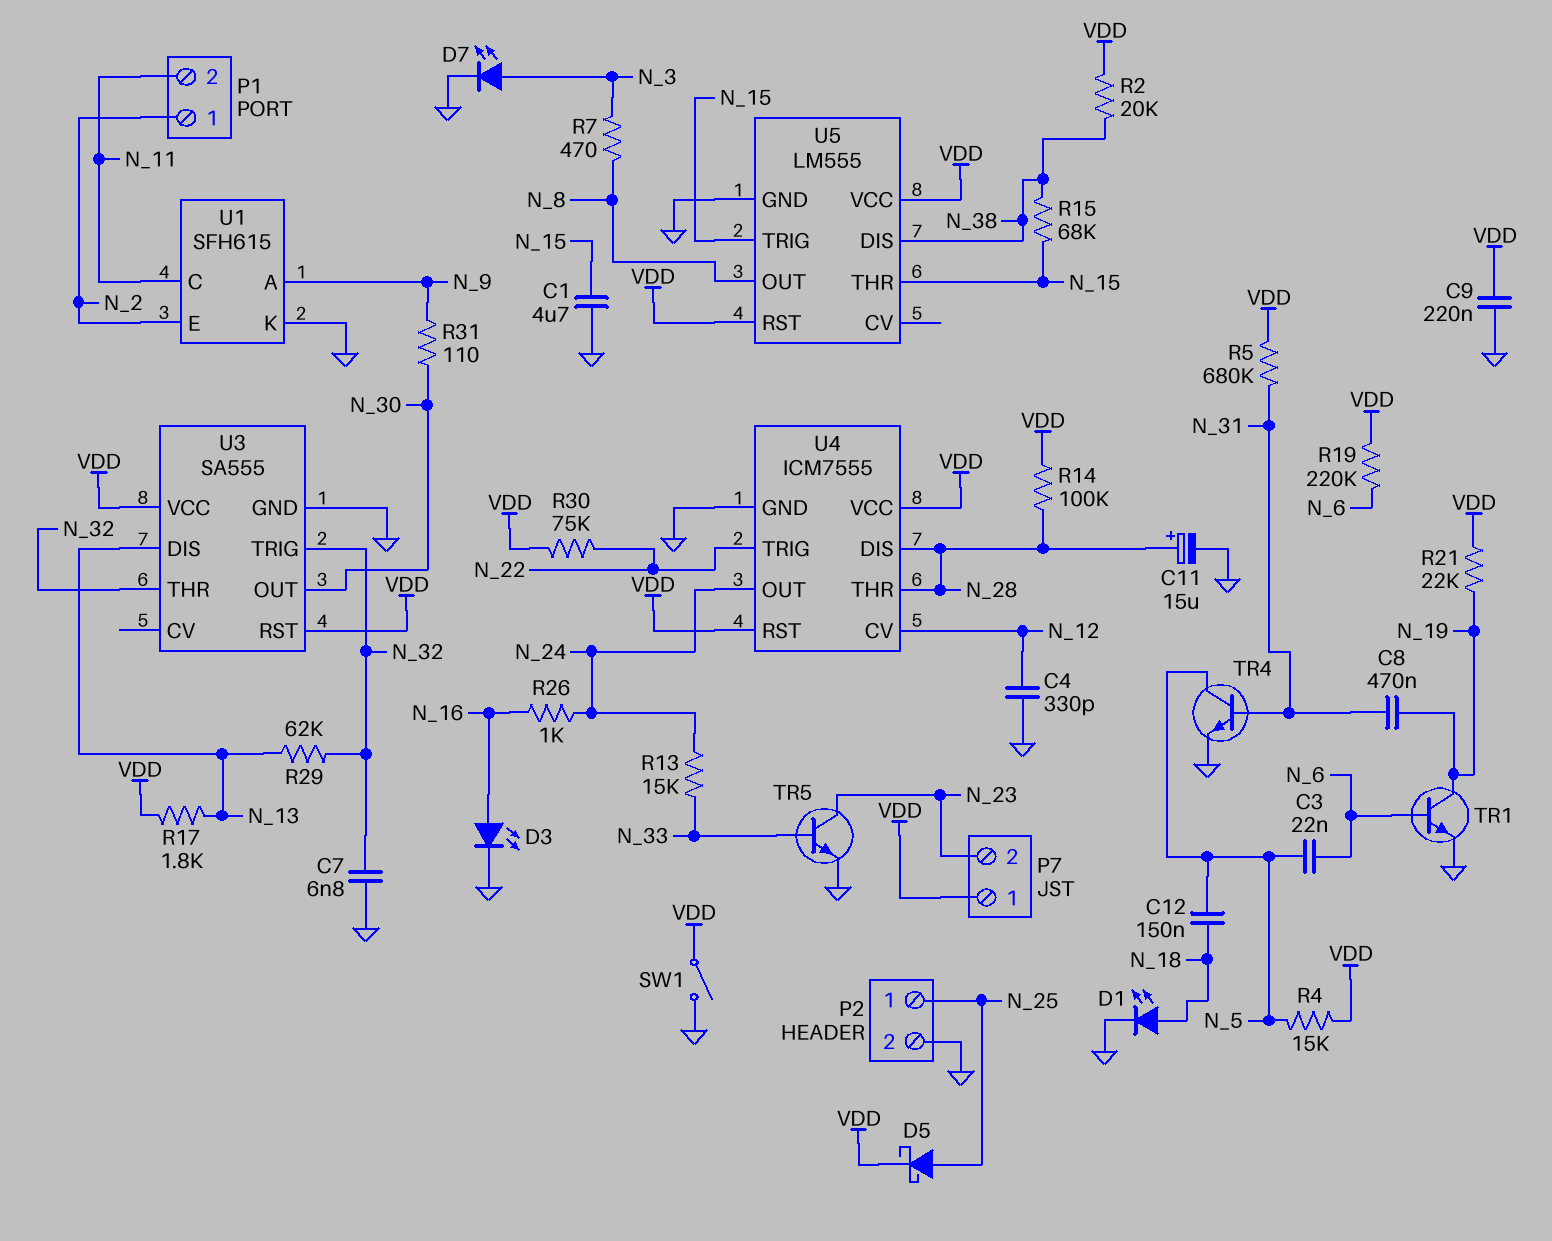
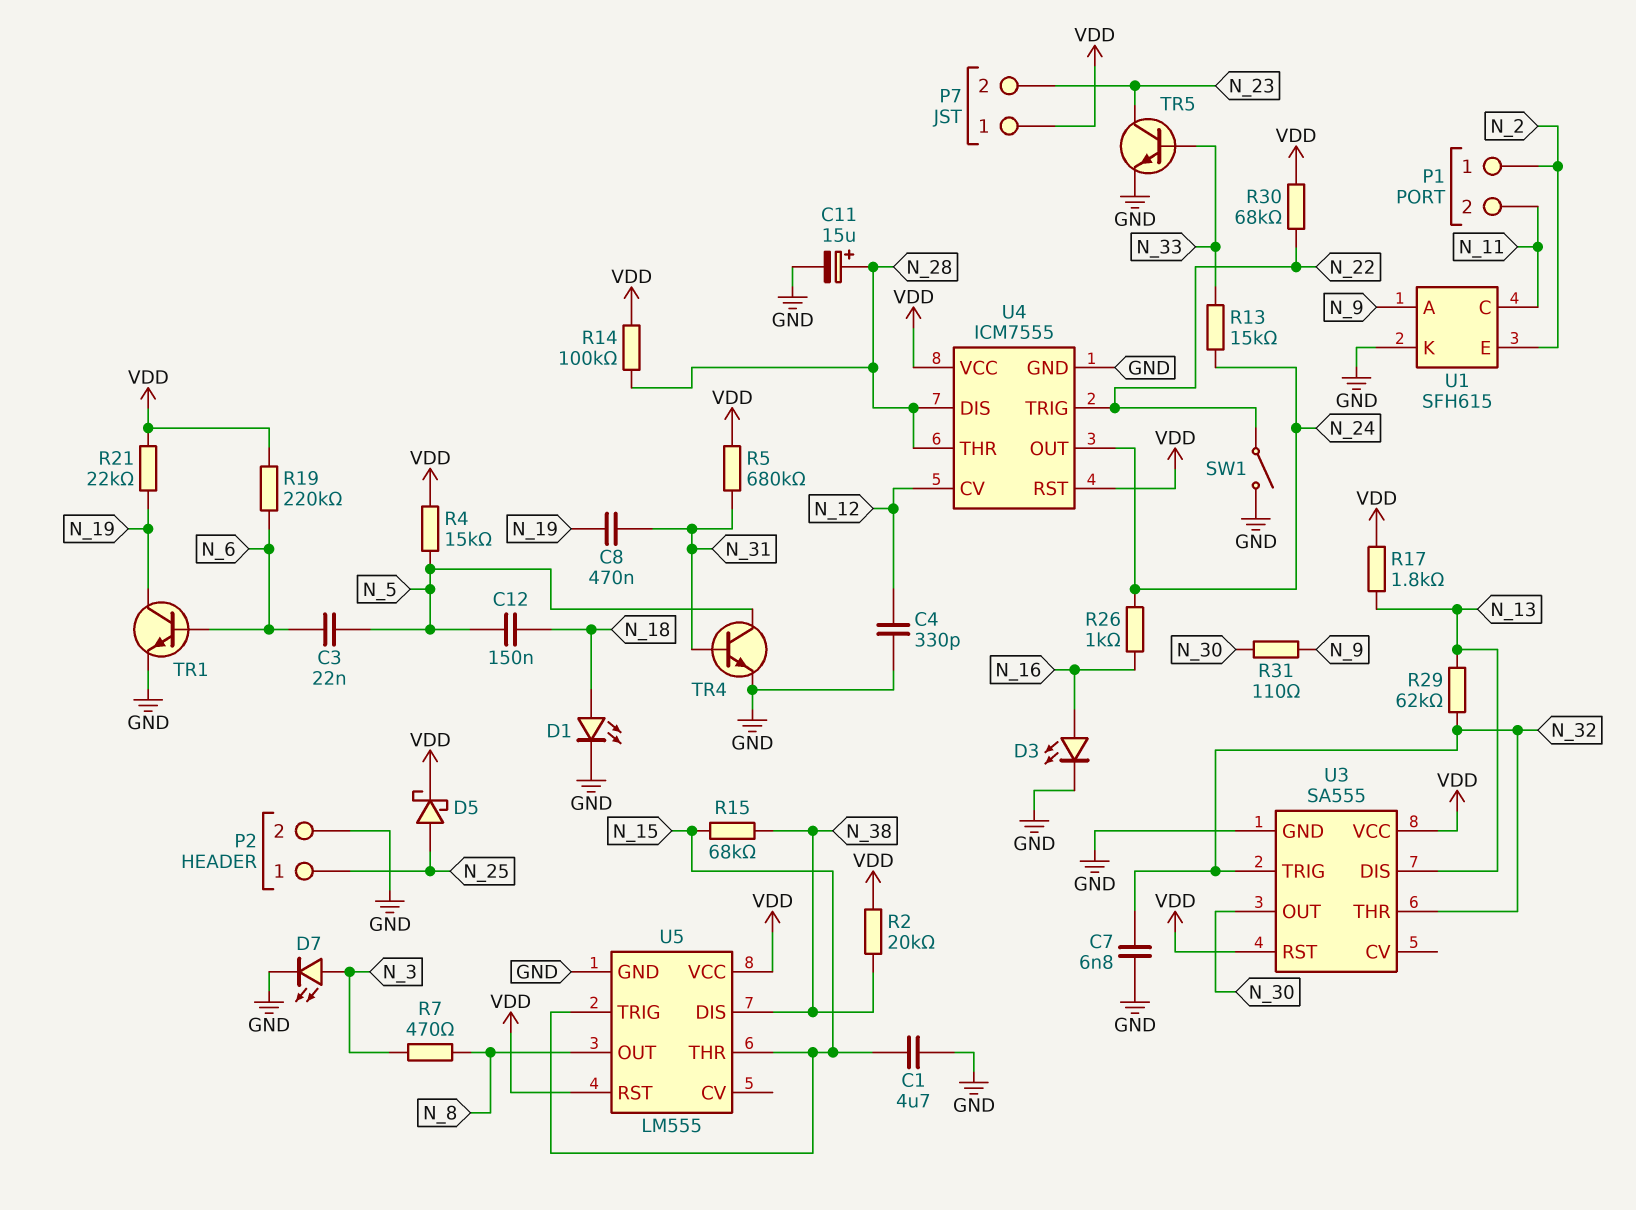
C9: 220nF (GND, VDD) -> none
R30: 75k (N_22, VDD) -> 68k (N_22, VDD)
SW1: switch (GND, VDD) -> switch (GND, N_22)

